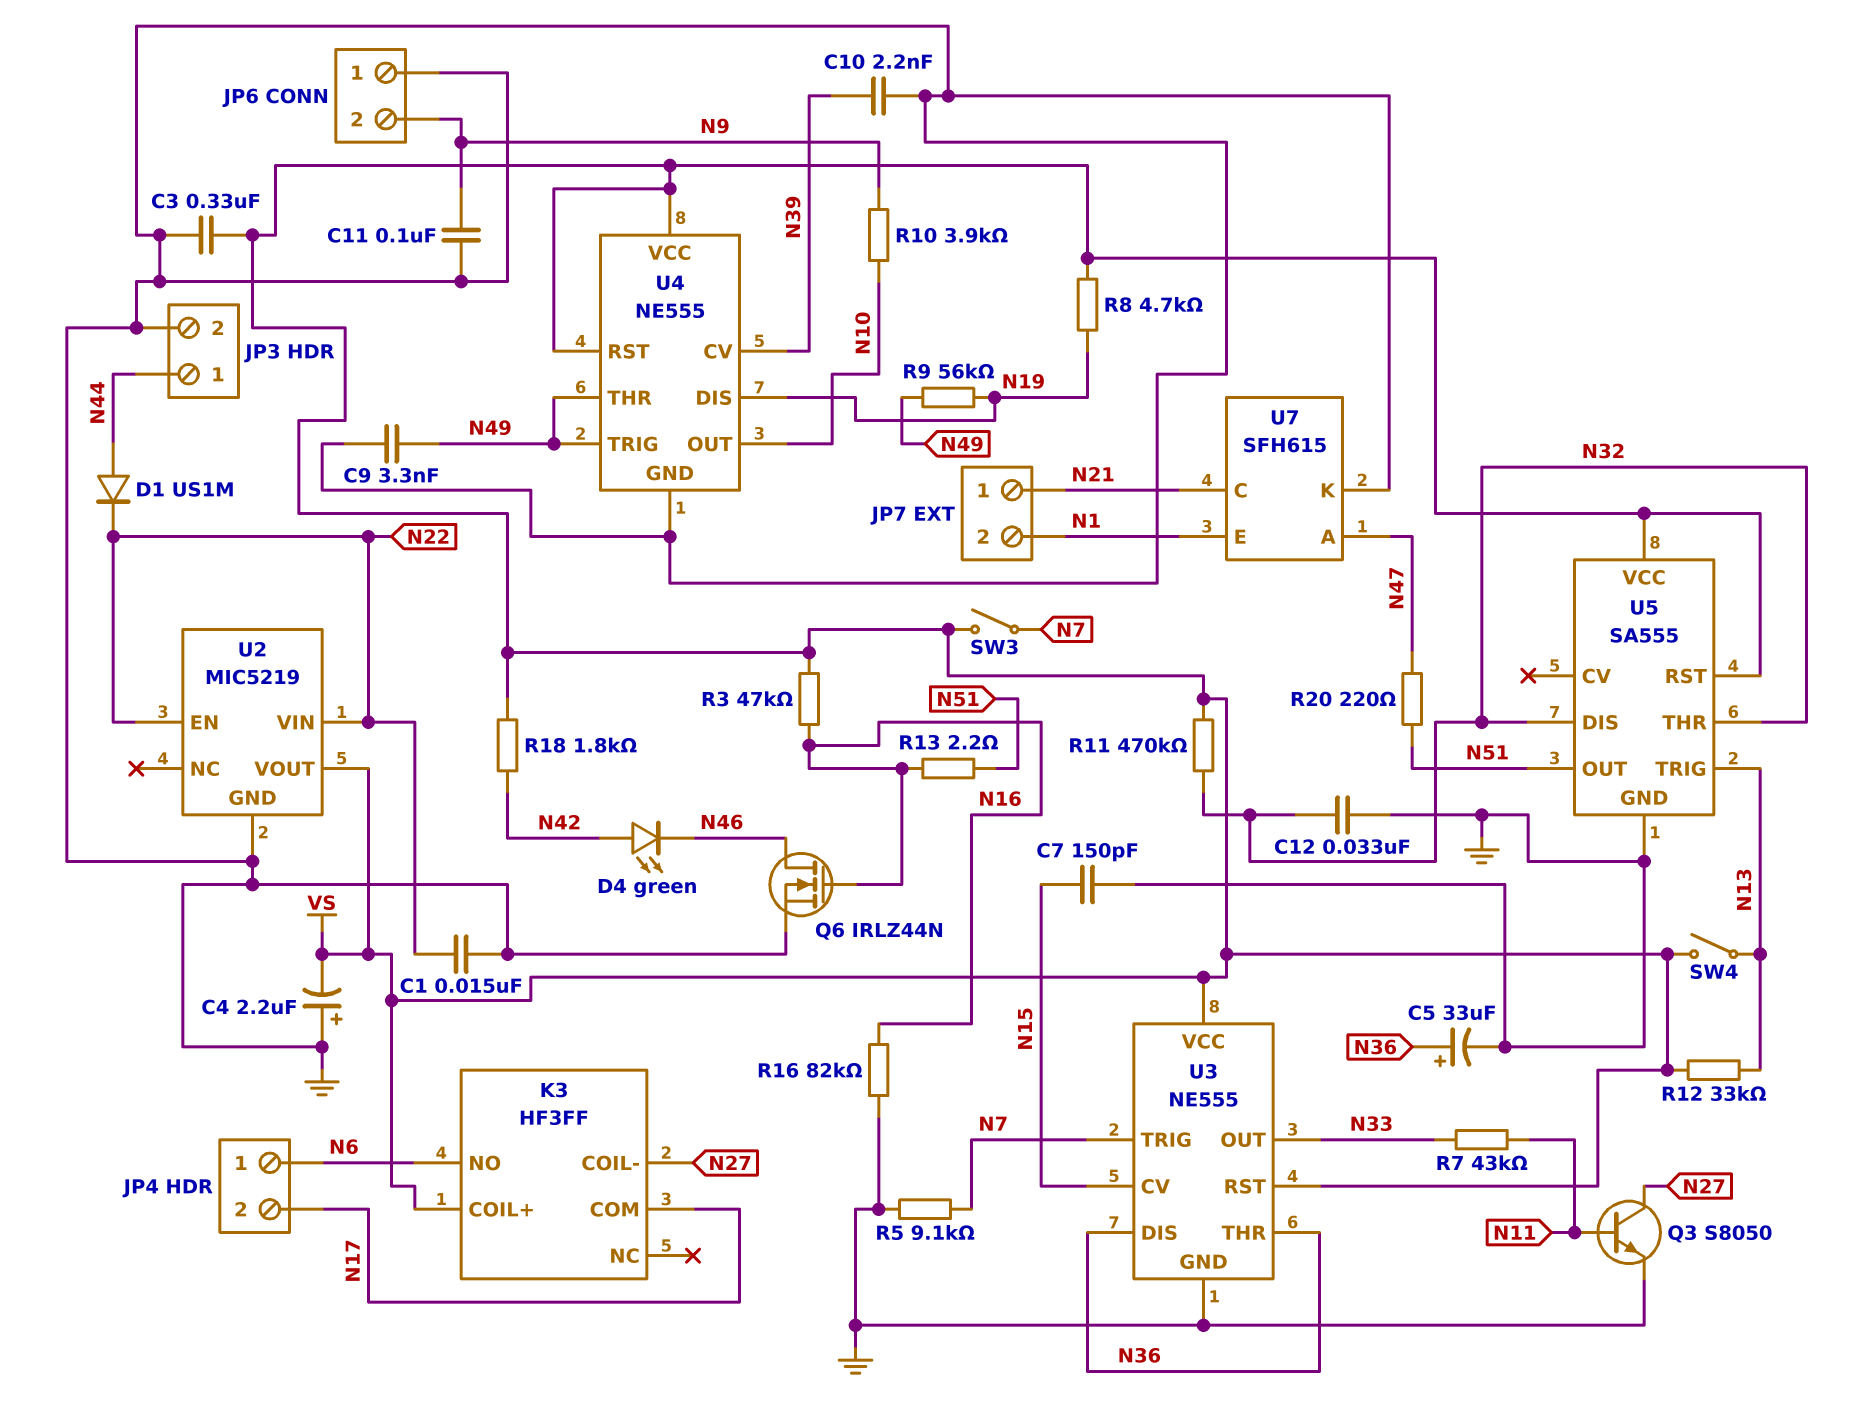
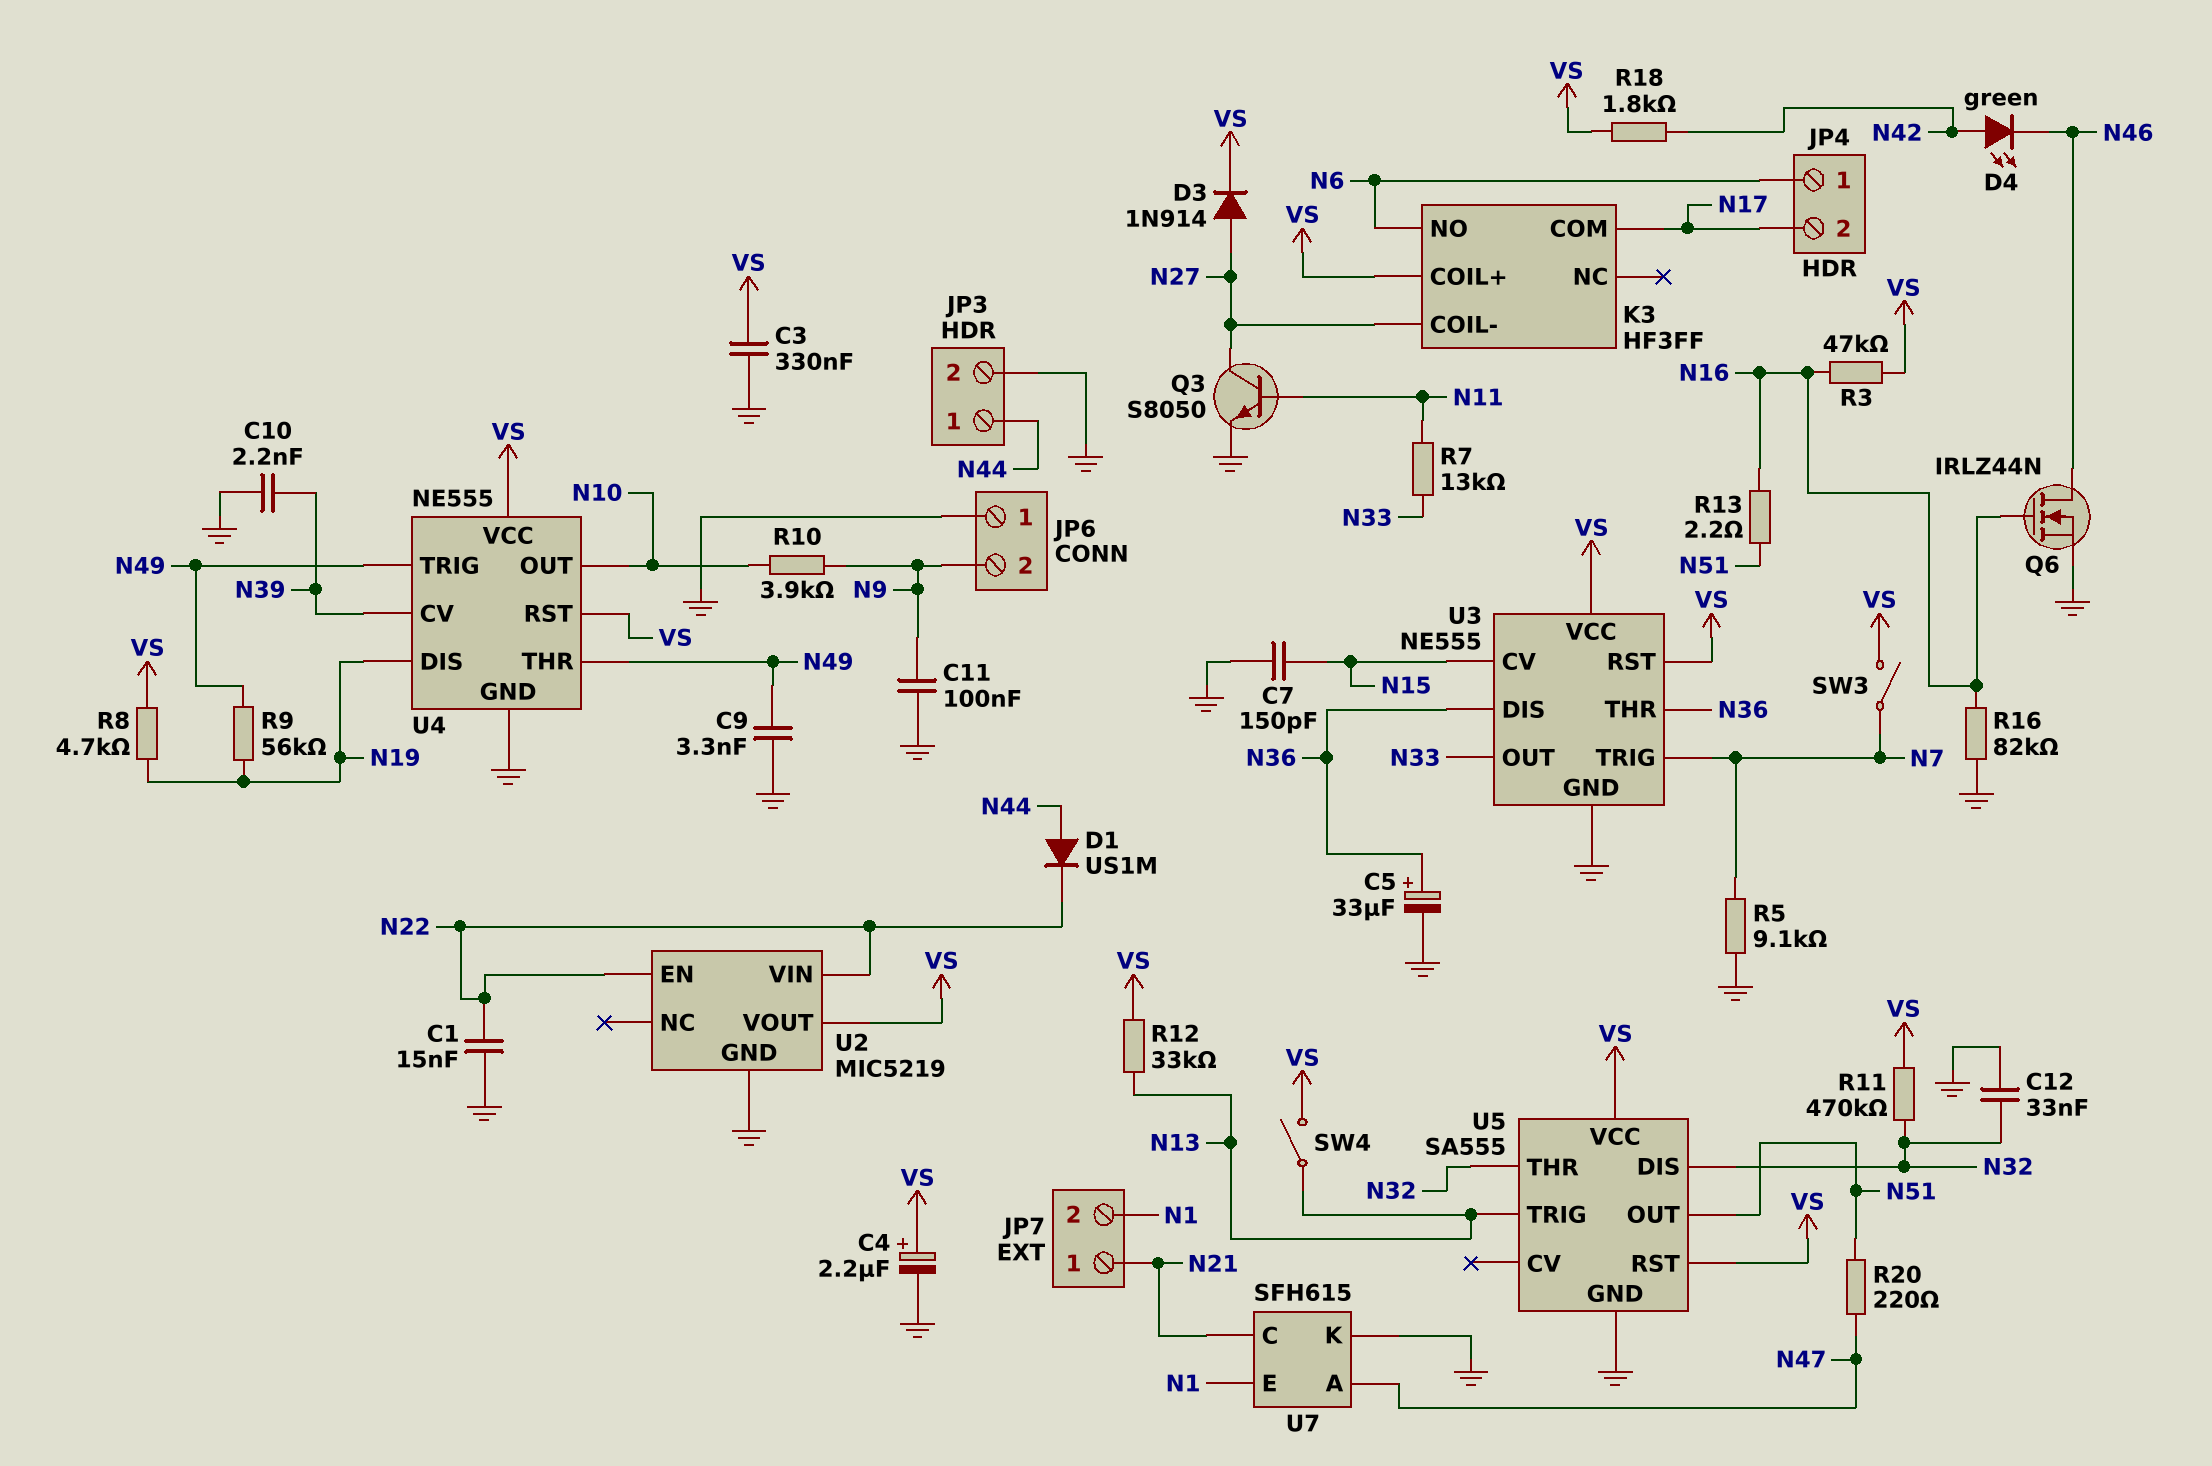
C4: 2.2uF (plus GND, minus VS) -> 2.2uF (plus VS, minus GND)
D3: none -> diode 1N914 (A N27, K VS)
R7: 43k (N11, N33) -> 13k (N11, N33)

